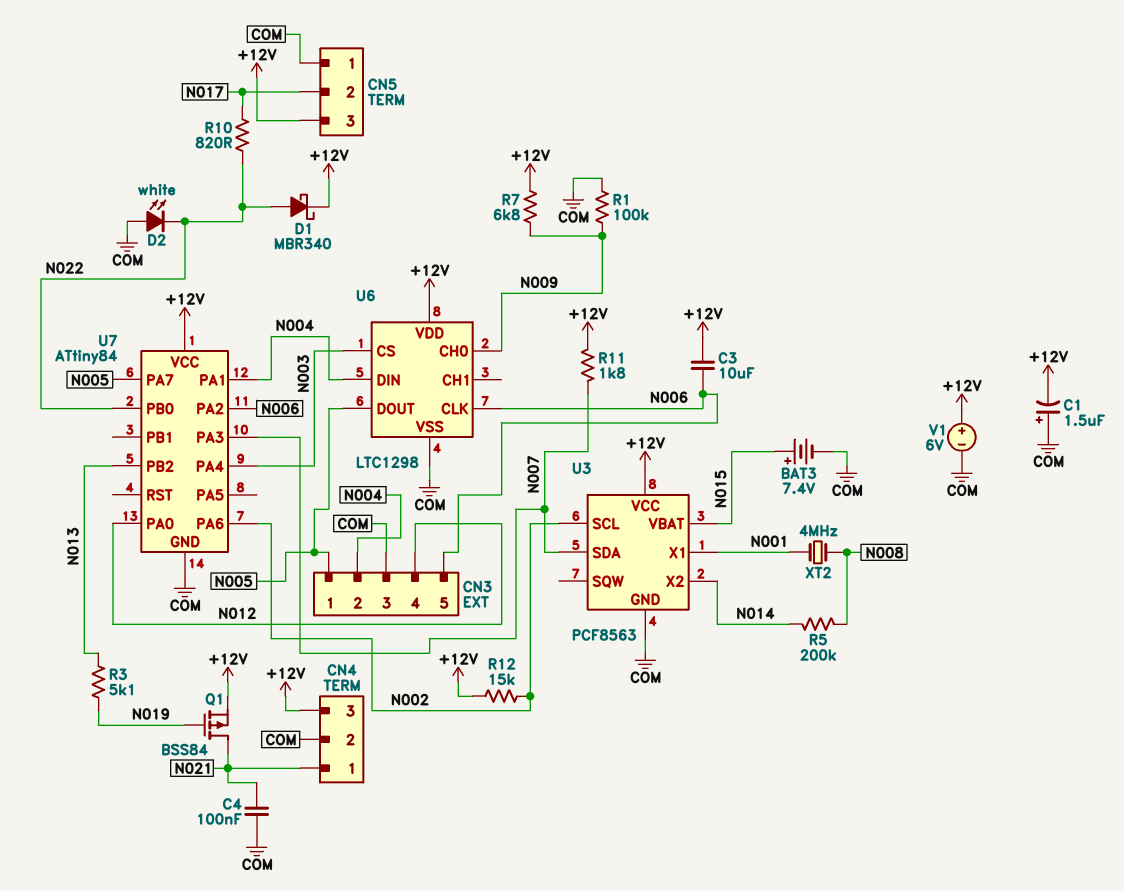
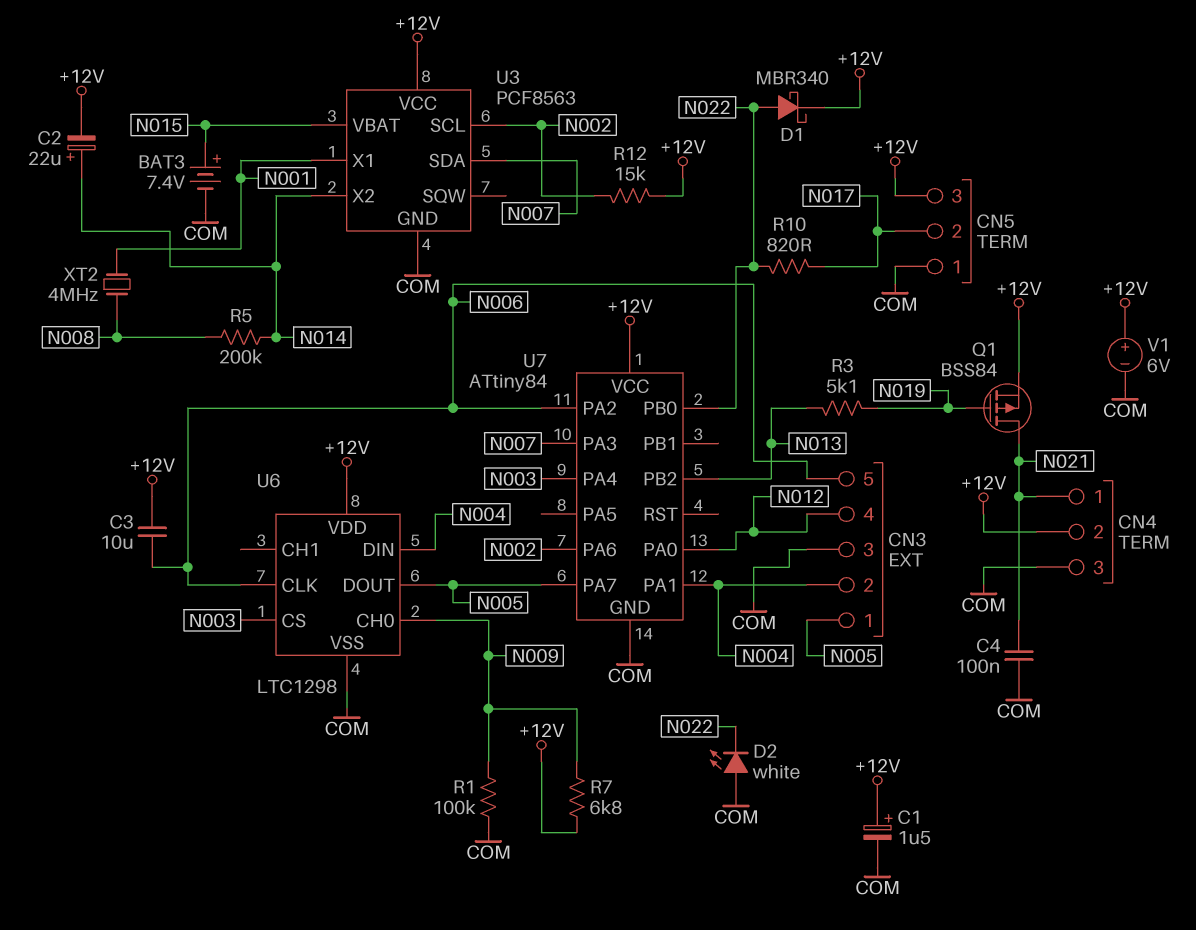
C1: 1.5uF (plus COM, minus +12V) -> 1.5uF (plus +12V, minus COM)
C2: none -> 22uF (plus N014, minus +12V)
CN4 pin 2: COM -> +12V
CN4 pin 3: +12V -> COM
R11: 1.8k (+12V, N007) -> none

